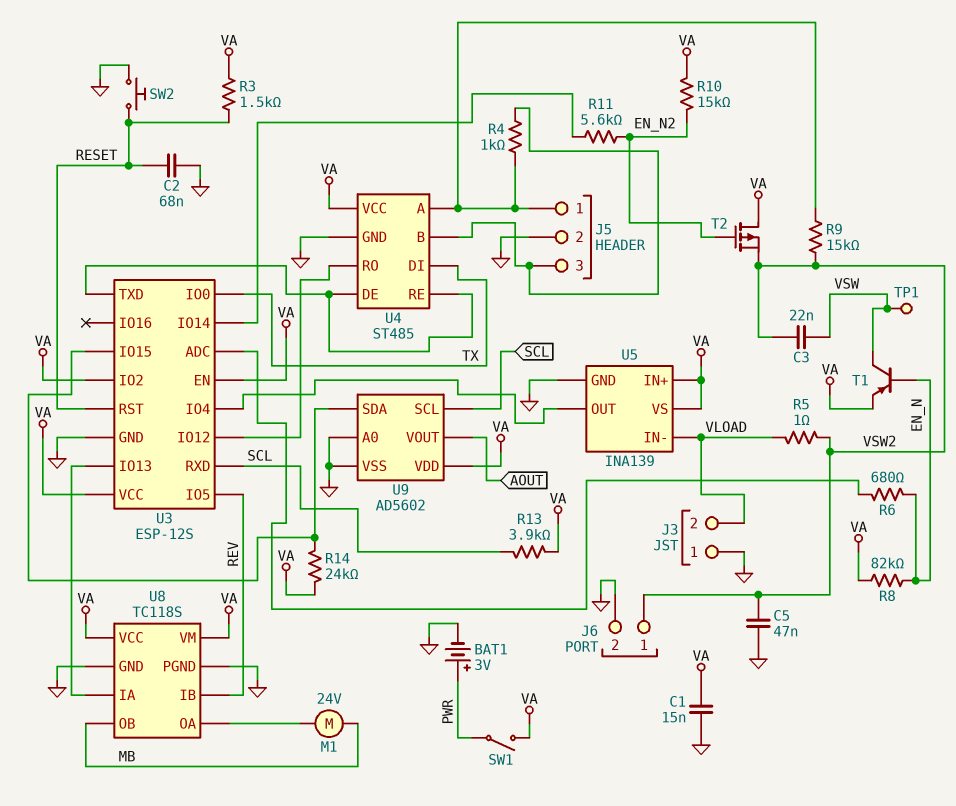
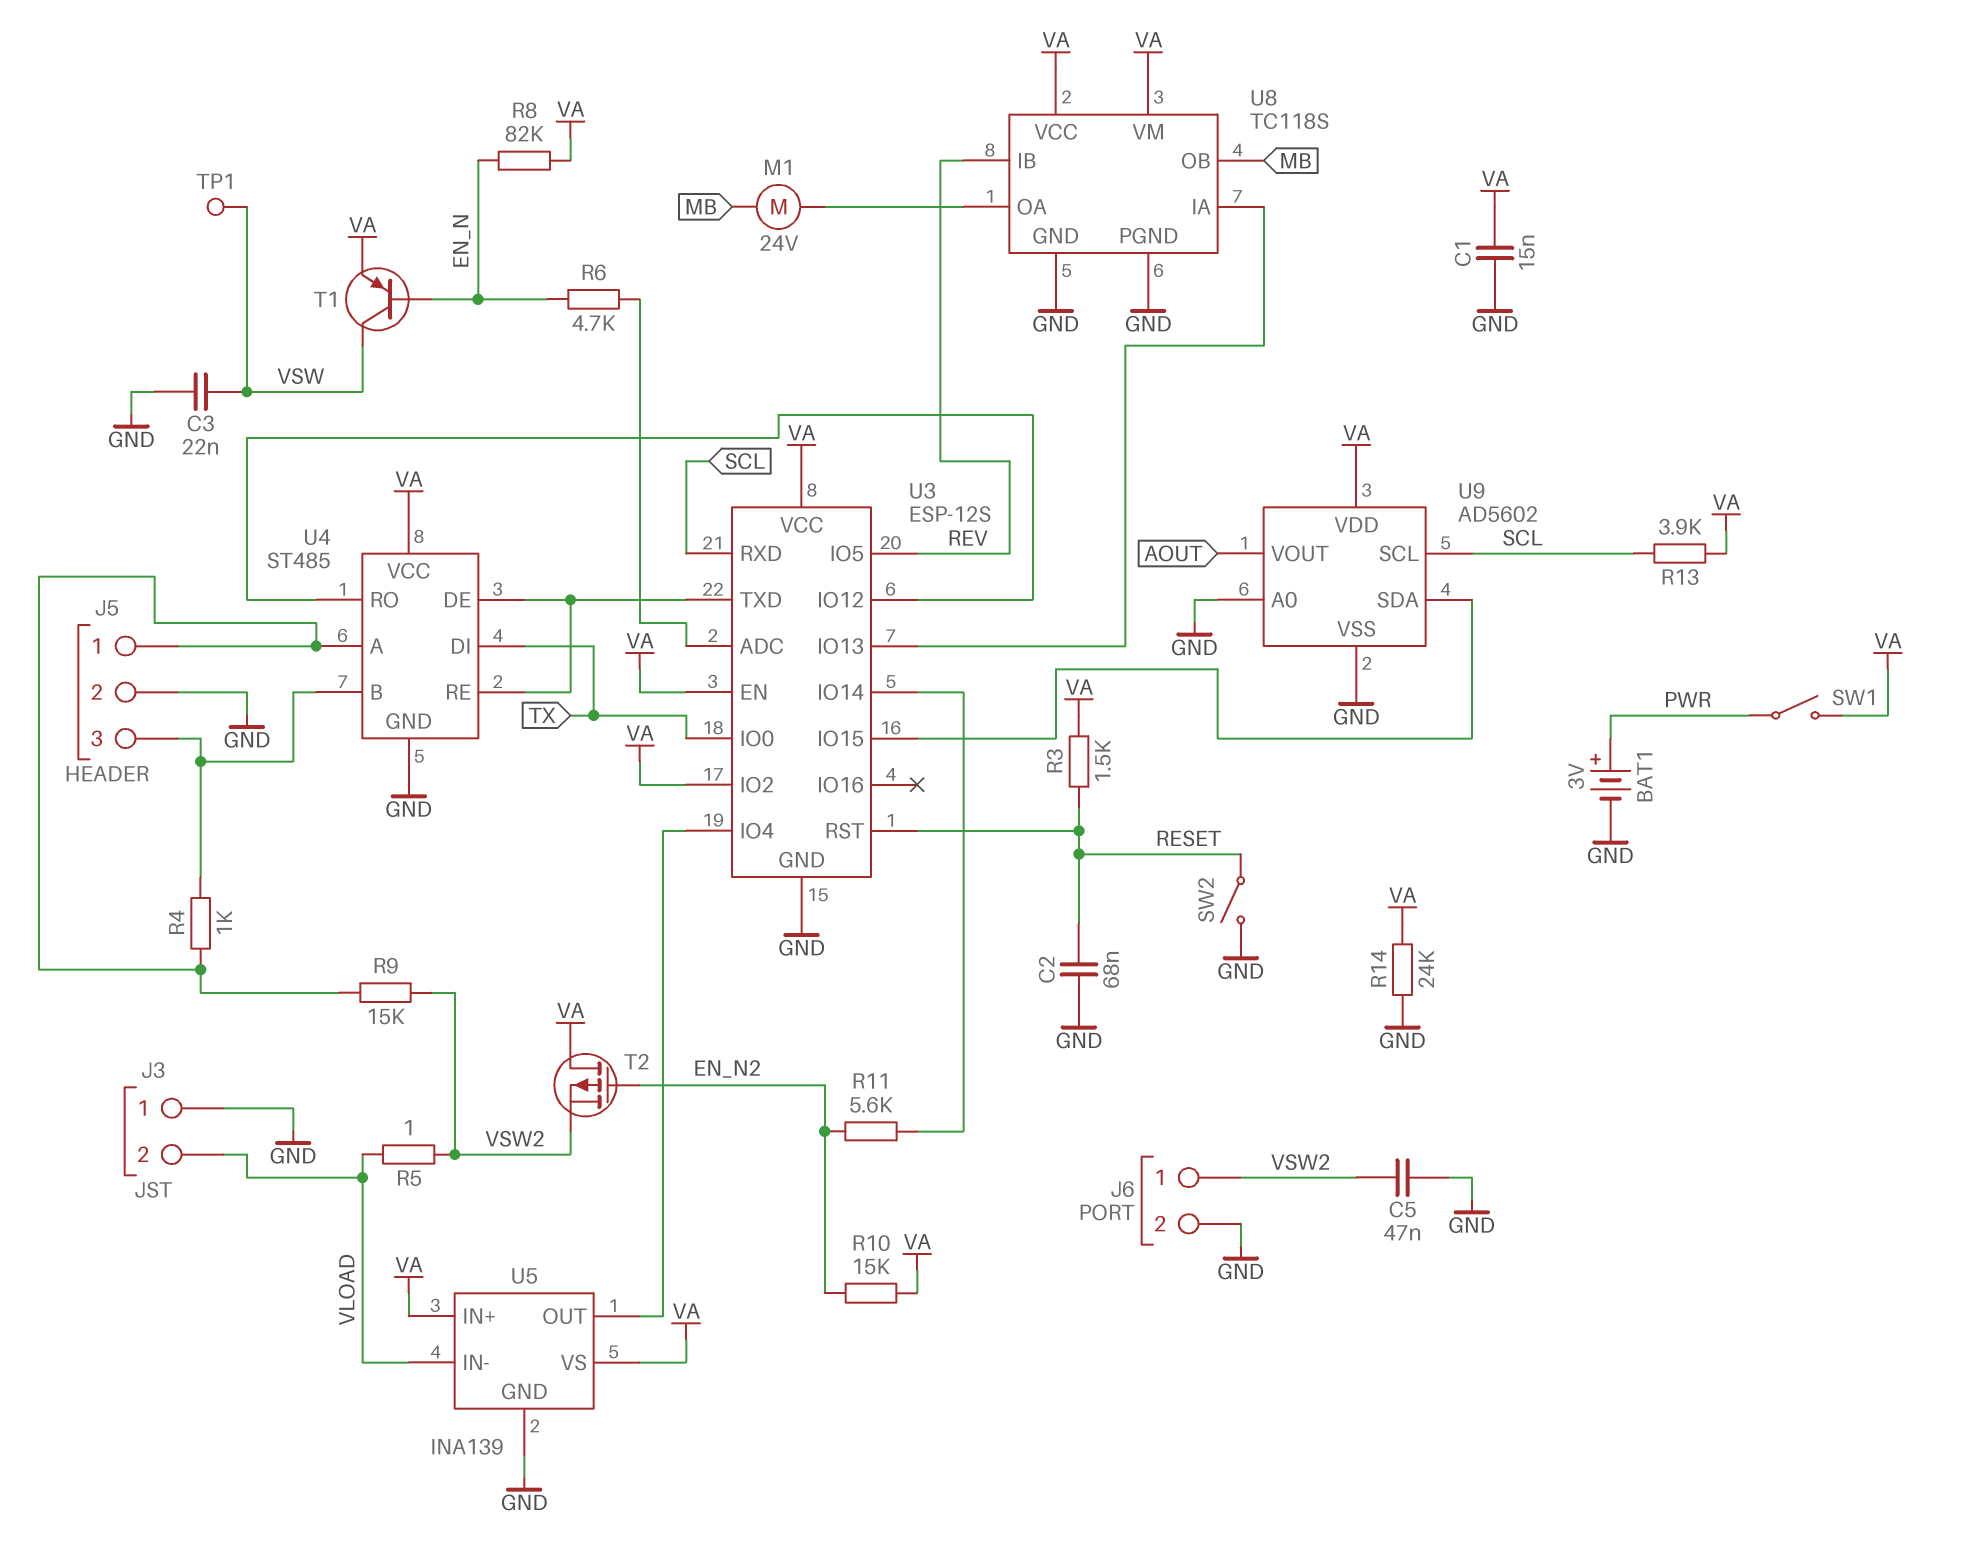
C3: 22nF (VSW, VSW2) -> 22nF (GND, VSW)
R6: 680 (EN_N, U3/ADC) -> 4.7k (EN_N, U3/ADC)
R14: 24k (U3/IO15, VA) -> 24k (GND, VA)
SW2: button (GND, RESET) -> switch (GND, RESET)

